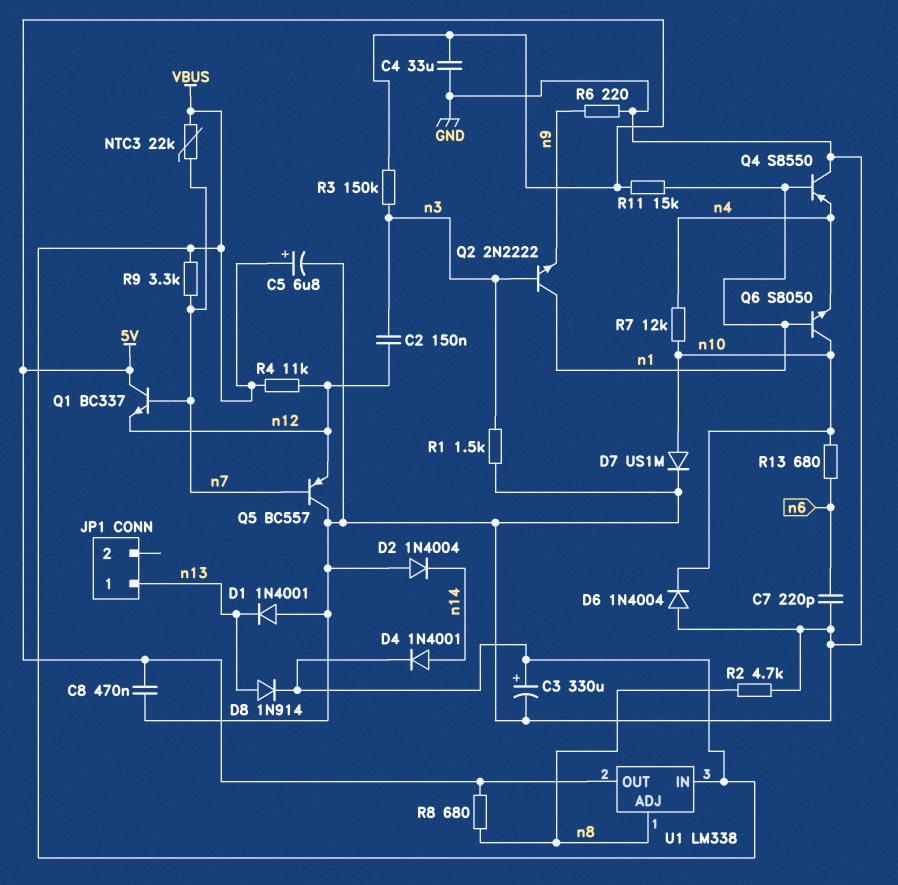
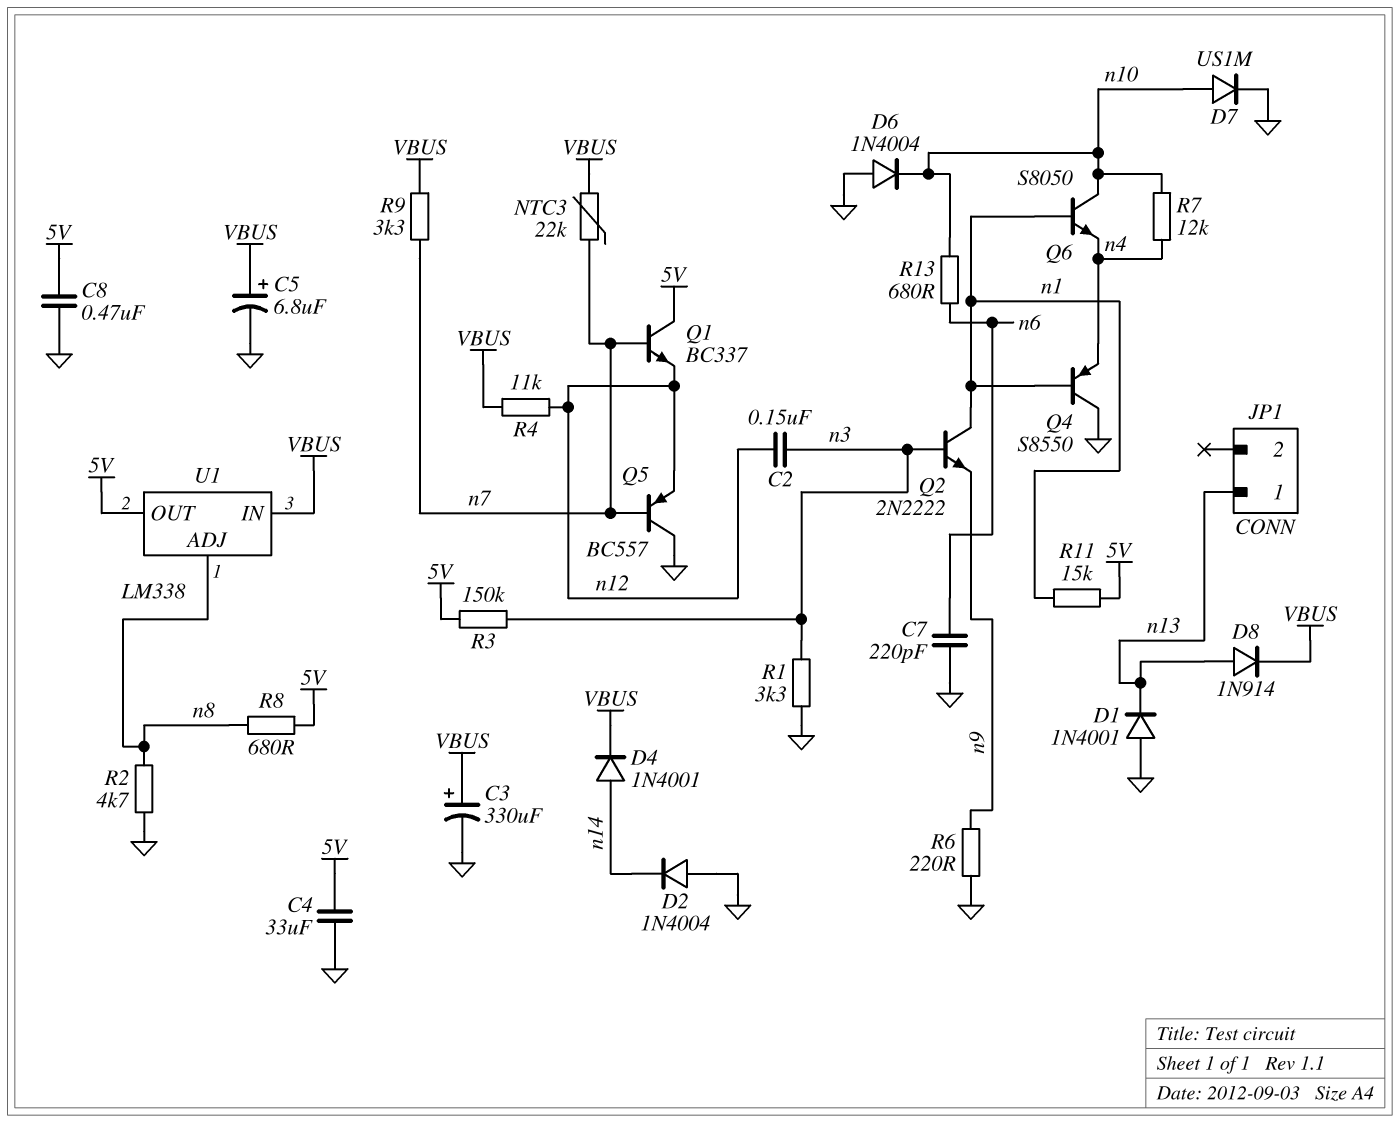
R1: 1.5k (GND, n3) -> 3.3k (GND, n3)

